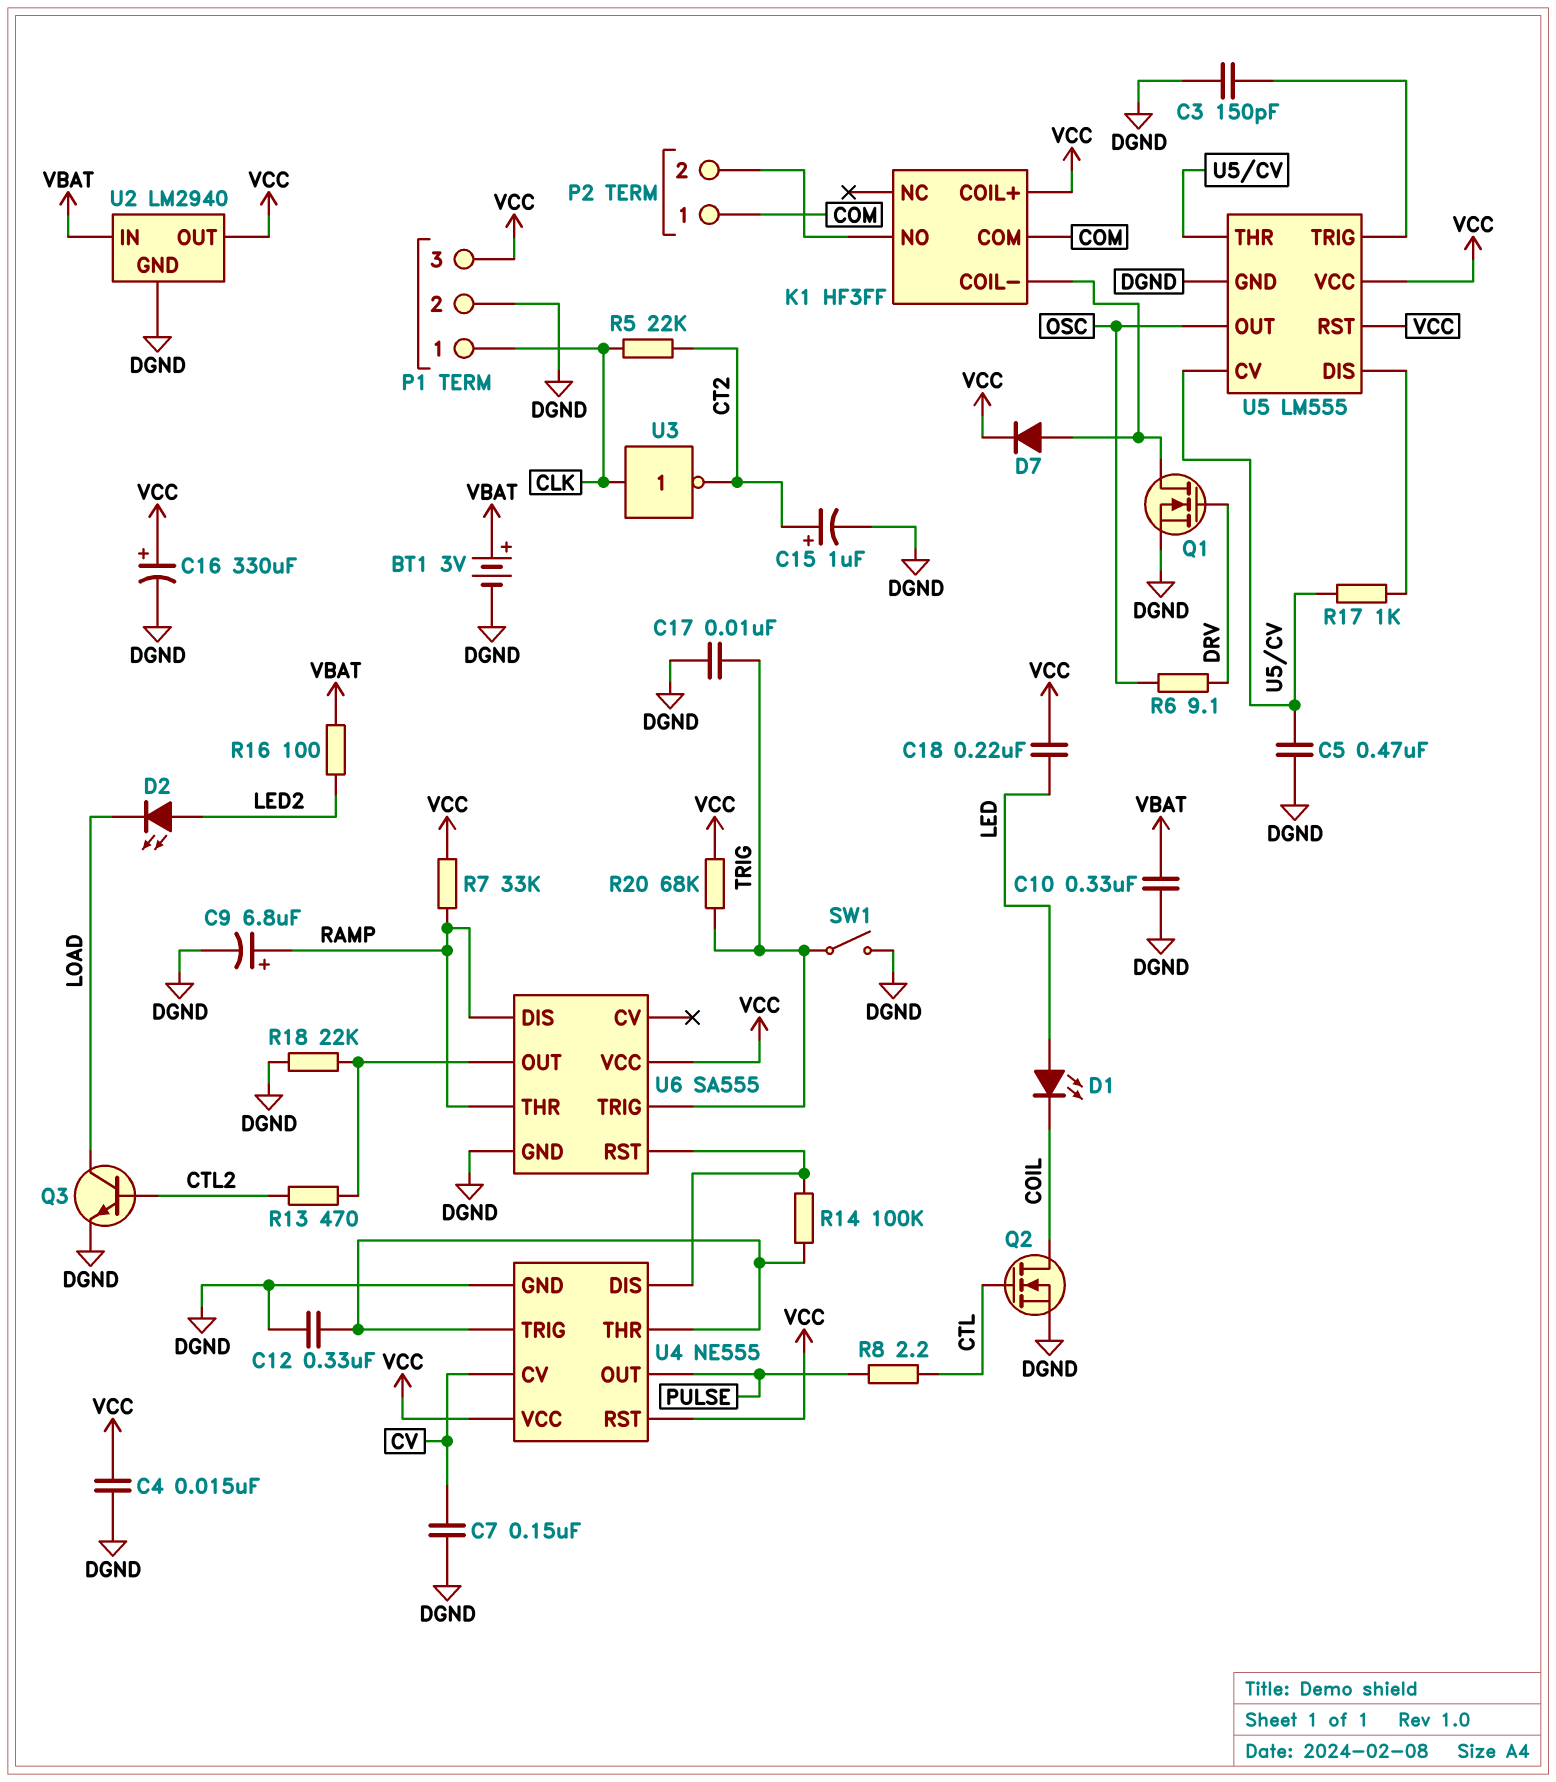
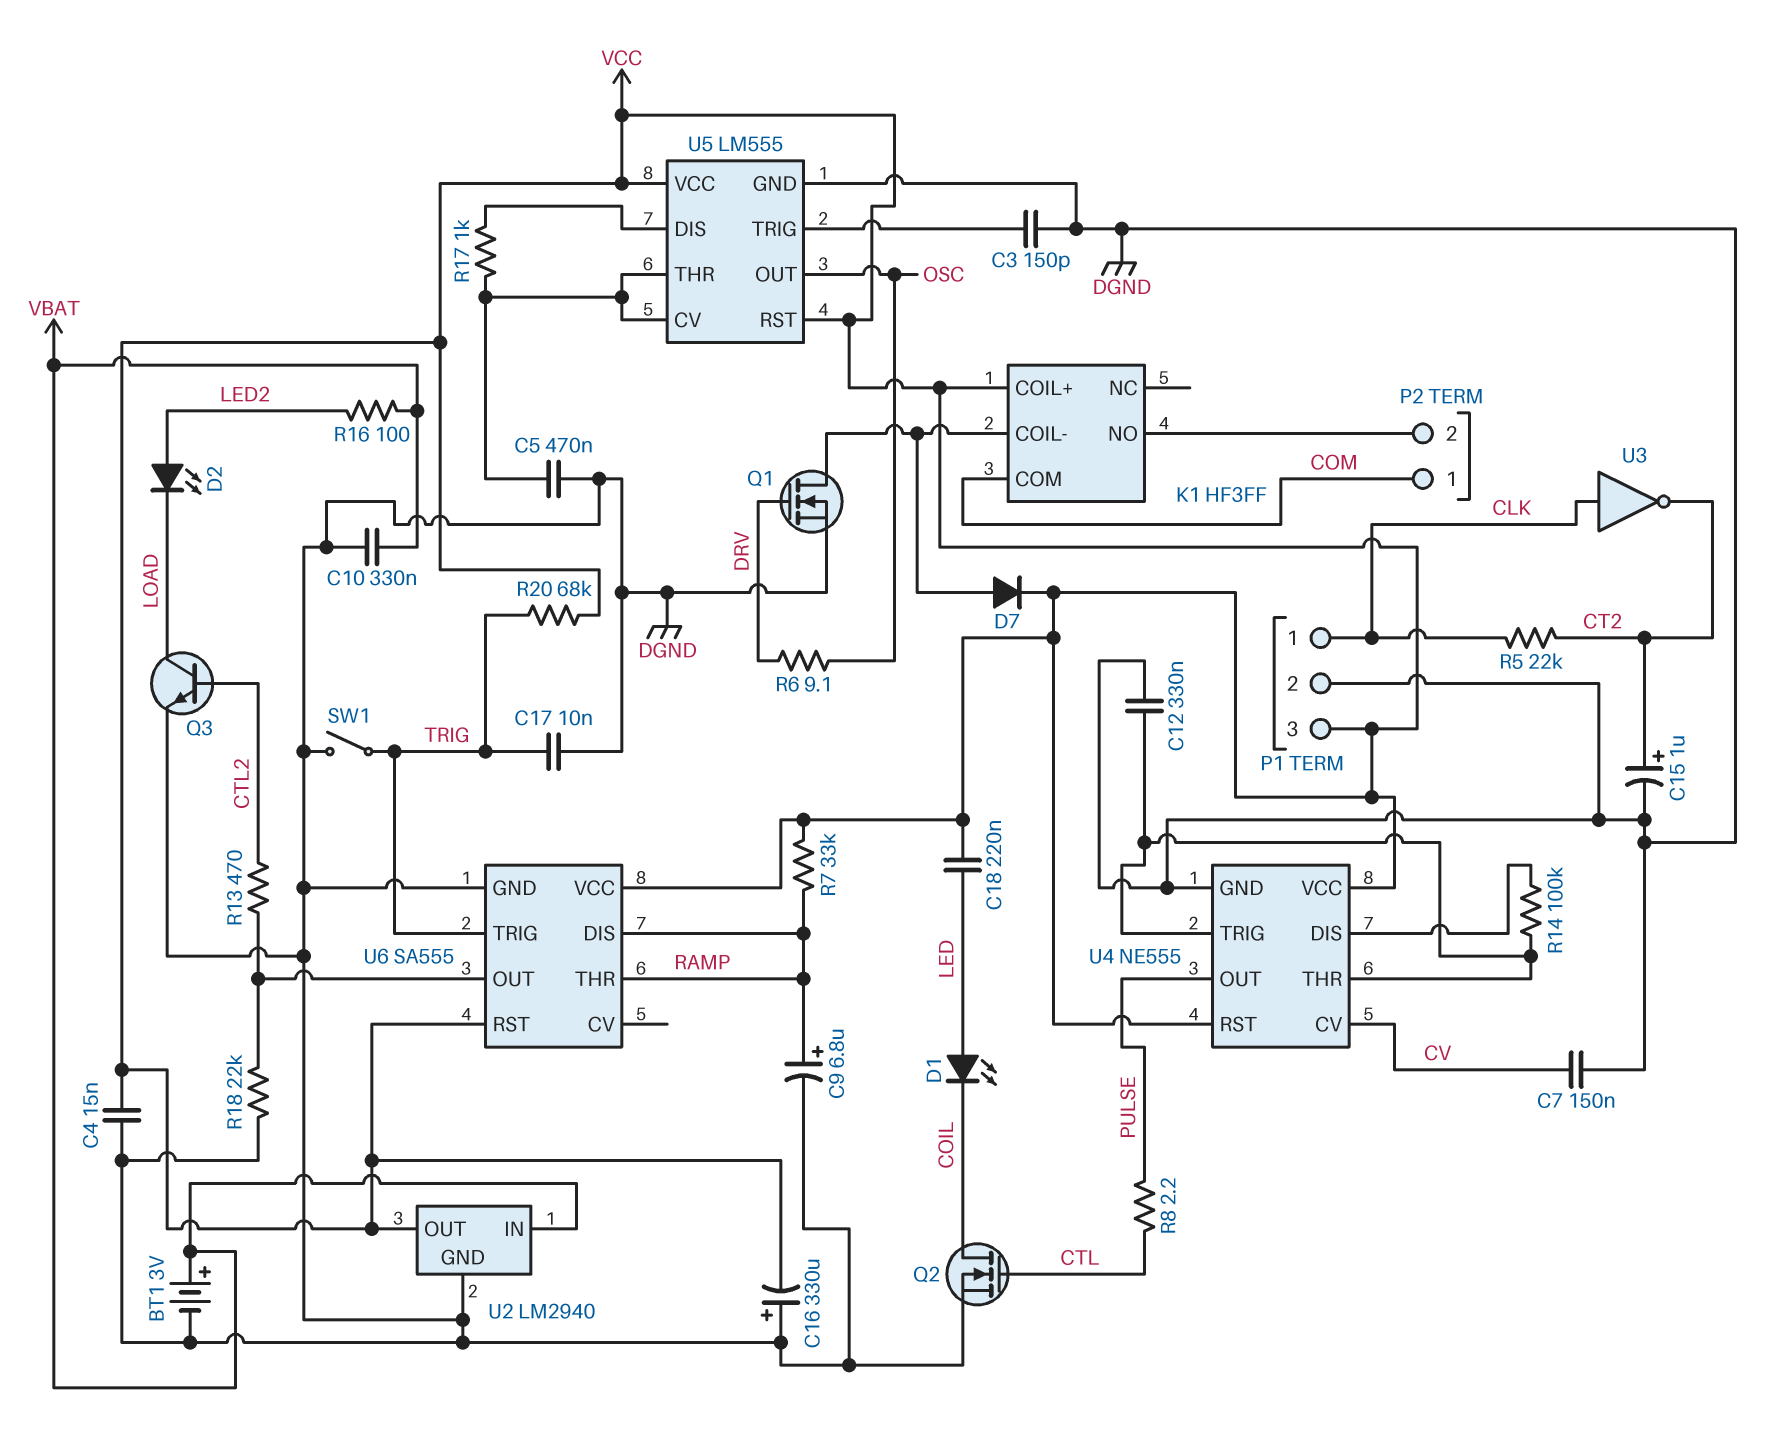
C16: 330uF (plus VCC, minus DGND) -> 330uF (plus DGND, minus VCC)
U6 pin RST: U4/DIS -> VCC

